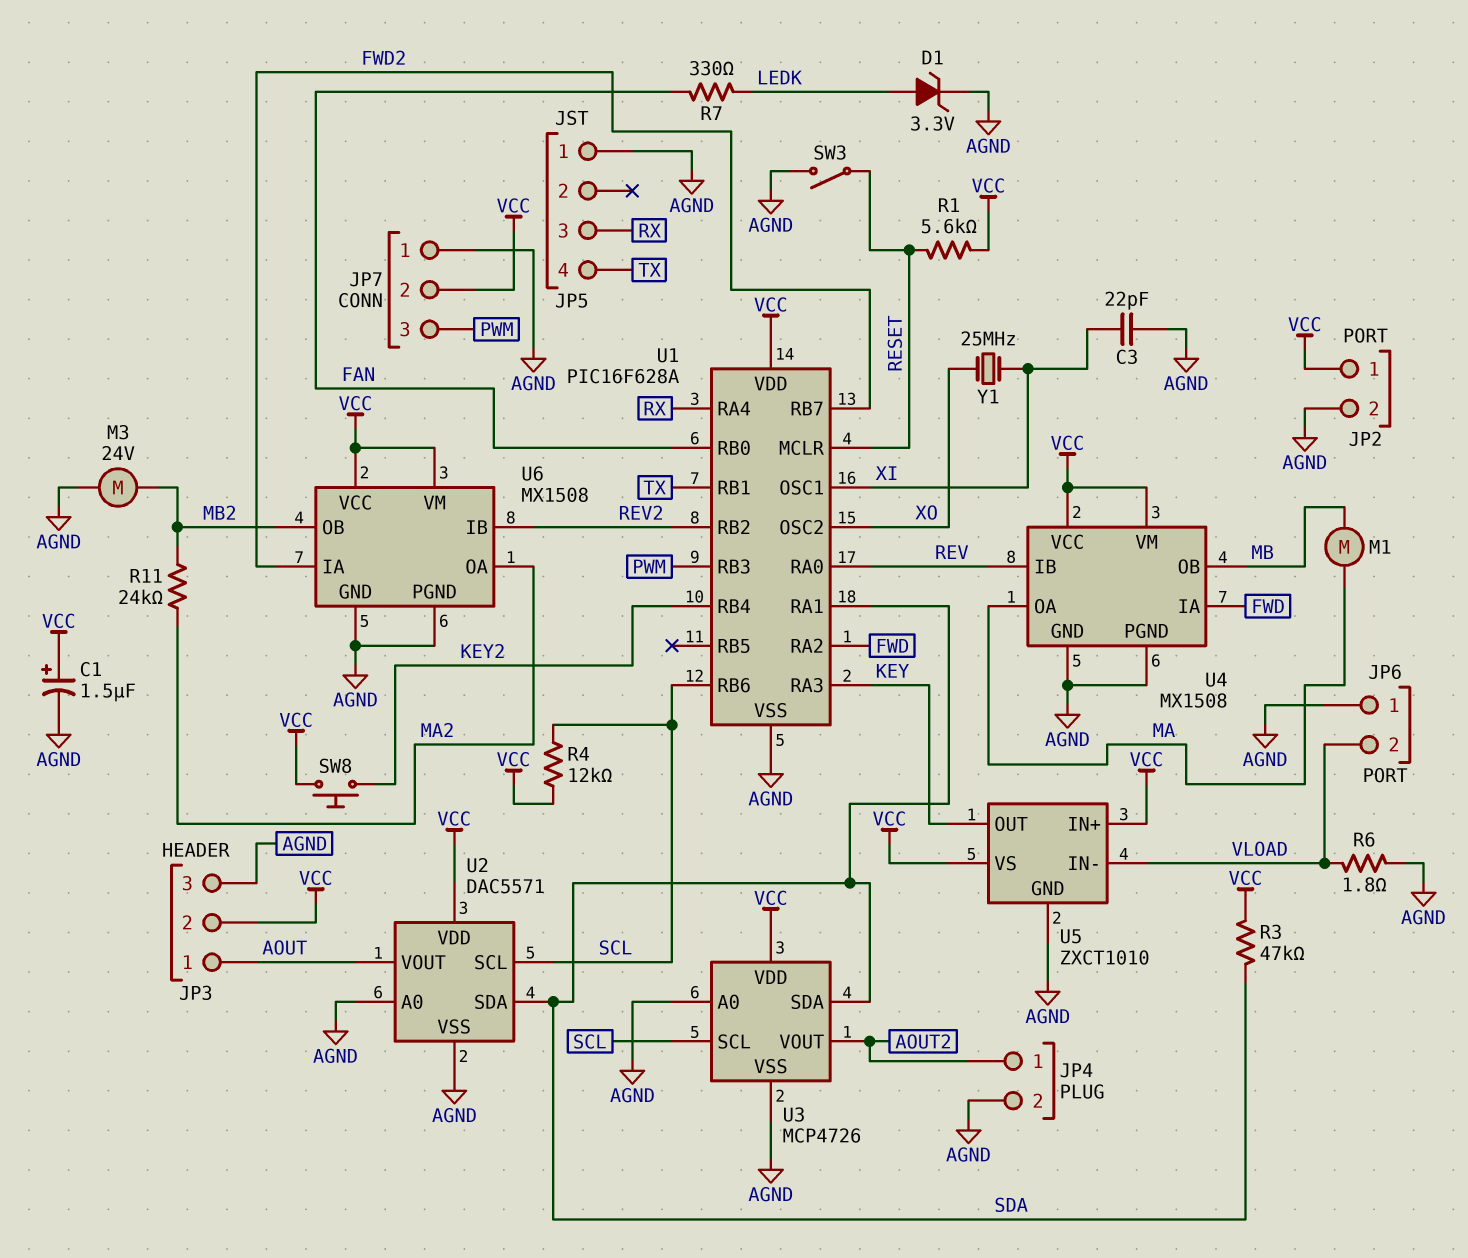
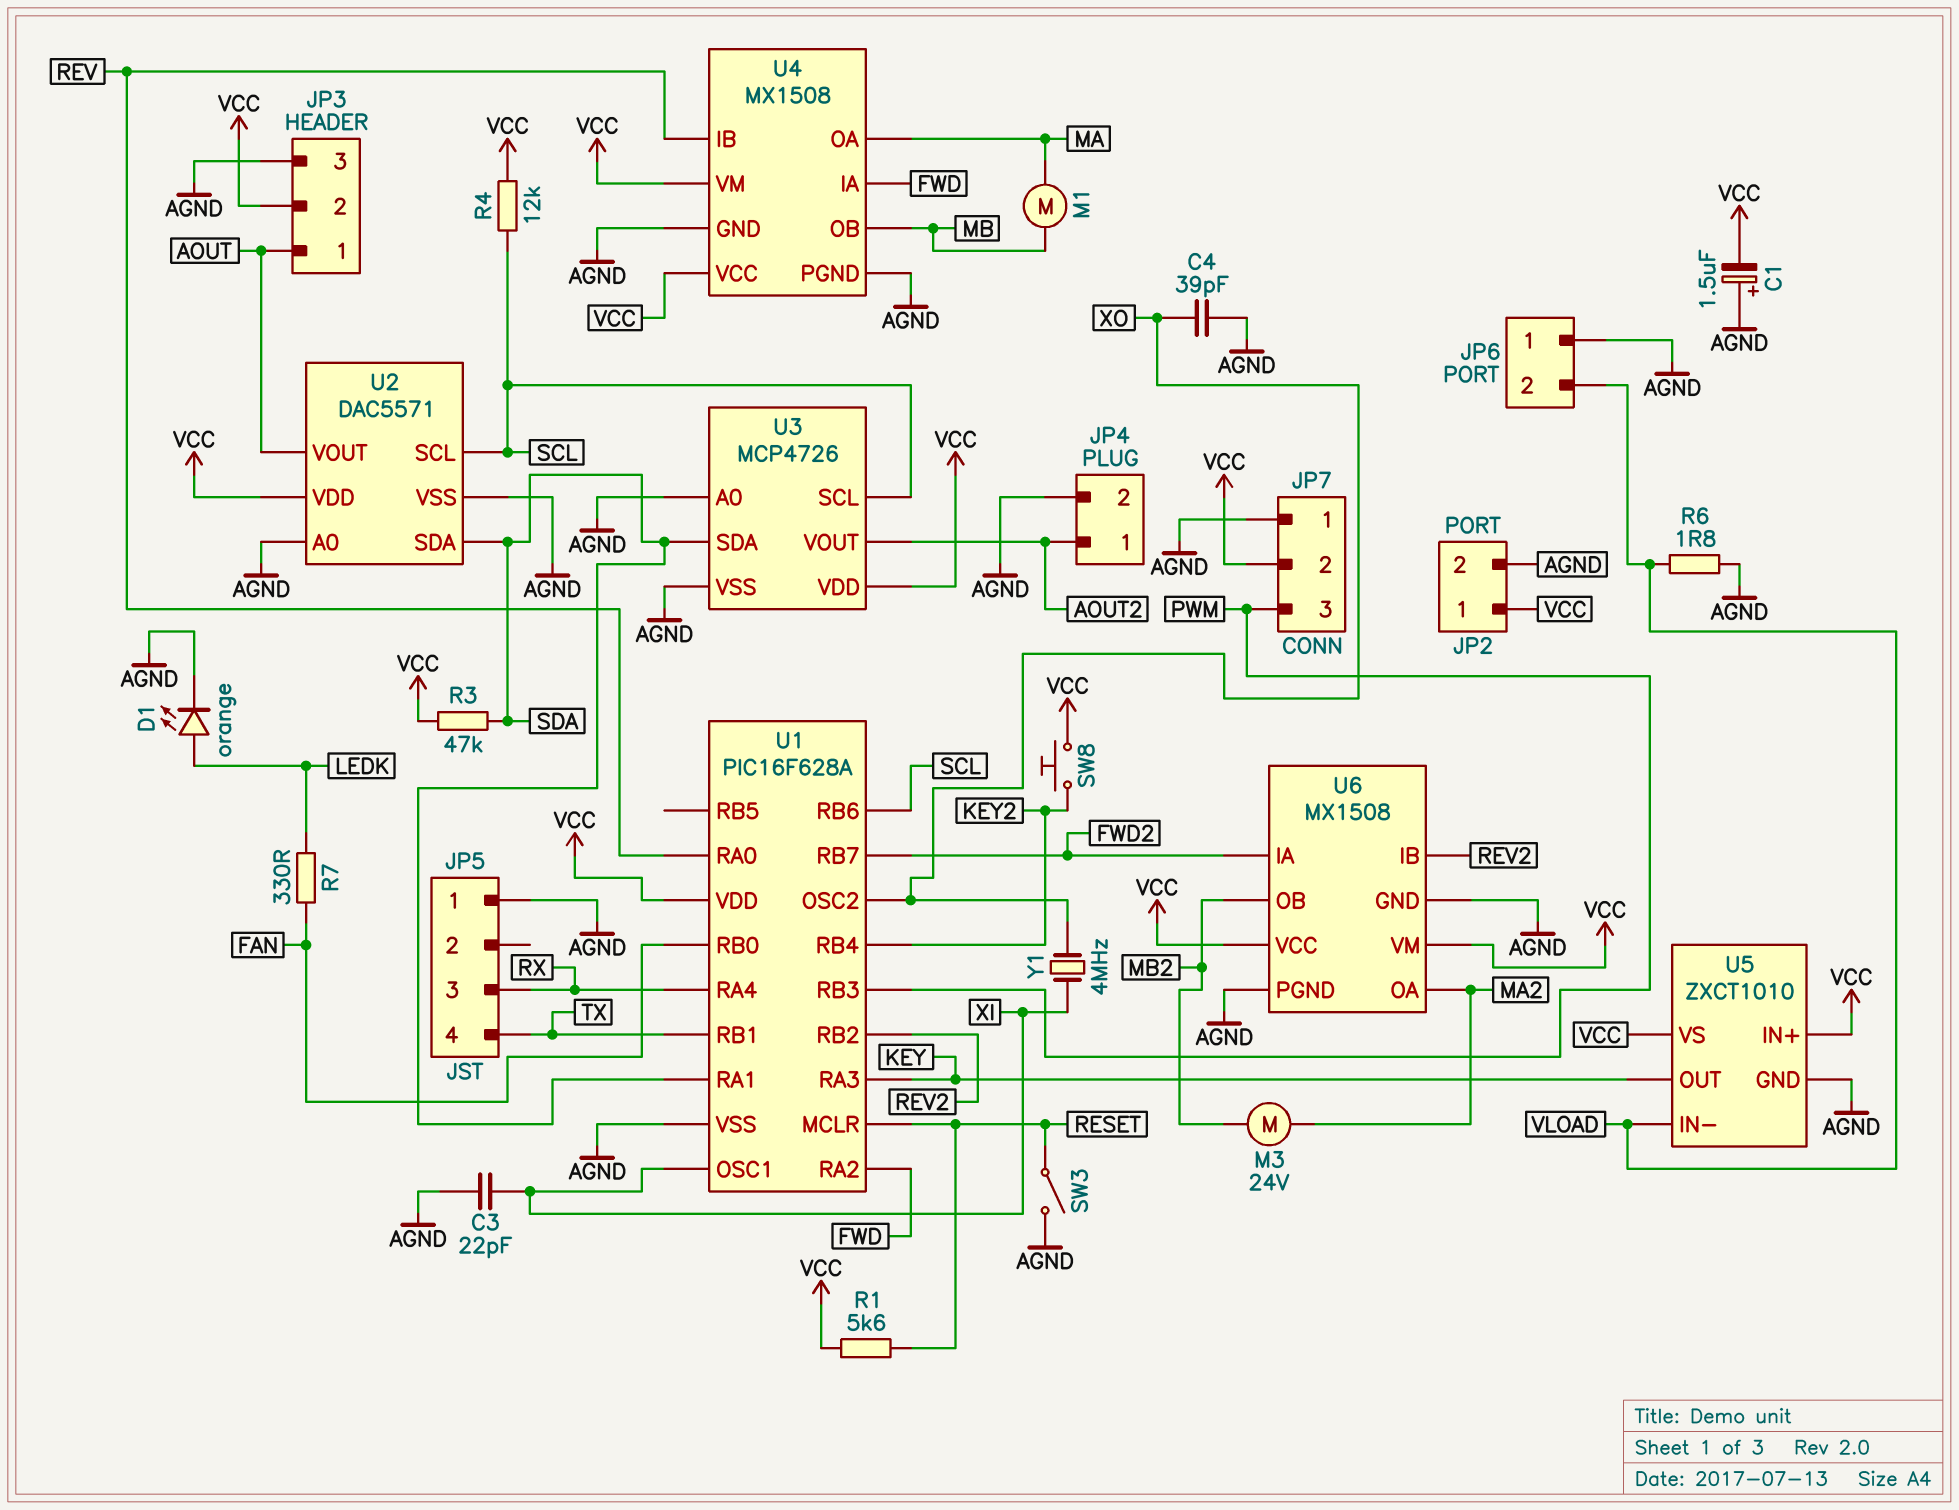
C1: 1.5uF (plus VCC, minus AGND) -> 1.5uF (plus AGND, minus VCC)
C4: none -> 39pF (AGND, XO)
D1: zener 3.3V (A LEDK, K AGND) -> LED orange (A LEDK, K AGND)
M3: motor 24V (AGND, MB2) -> motor 24V (MA2, MB2)
R11: 24k (MA2, MB2) -> none
Y1: 25MHz (XI, XO) -> 4MHz (XI, XO)

